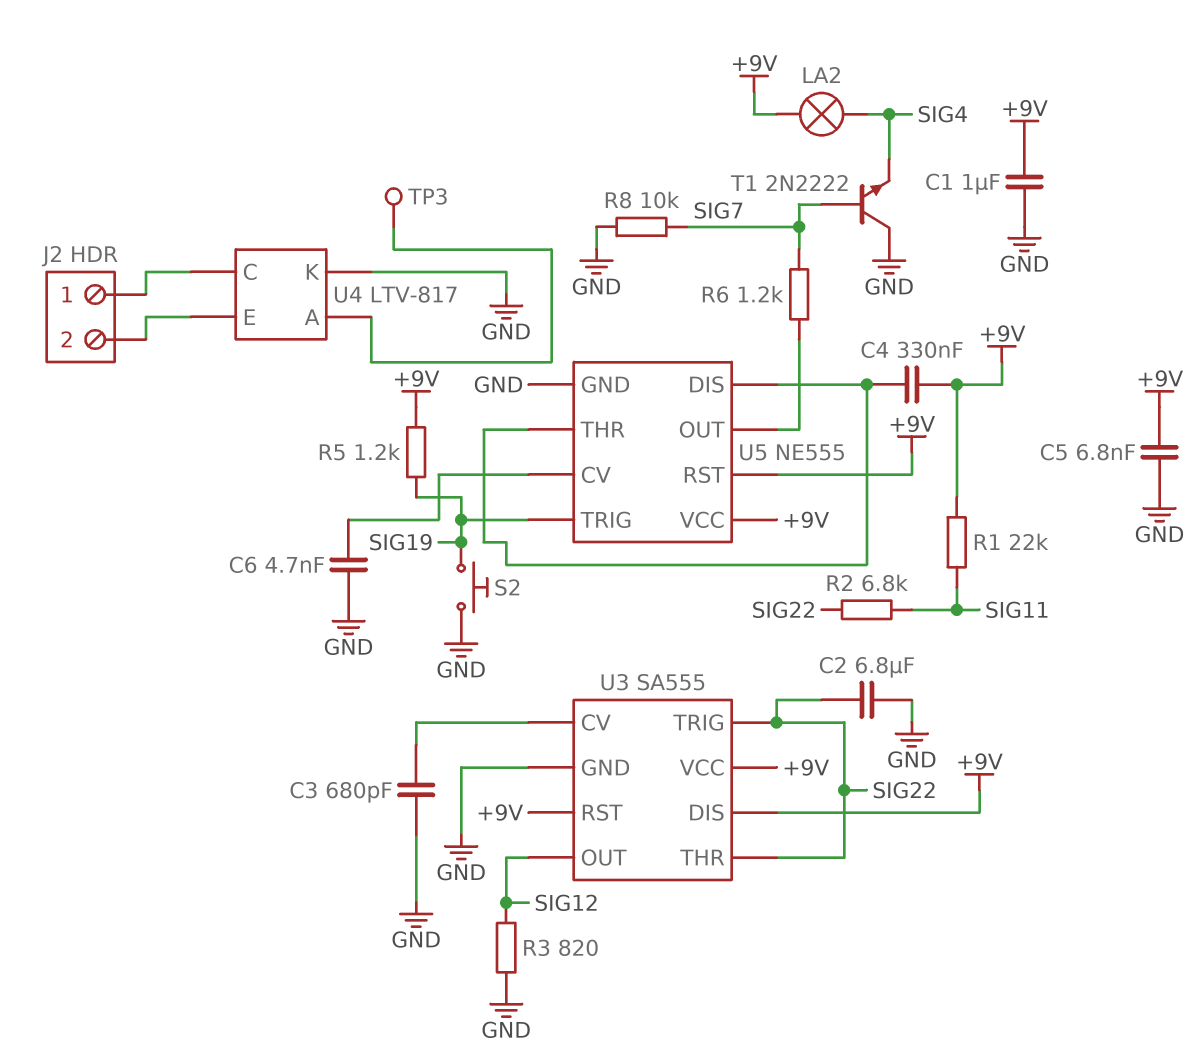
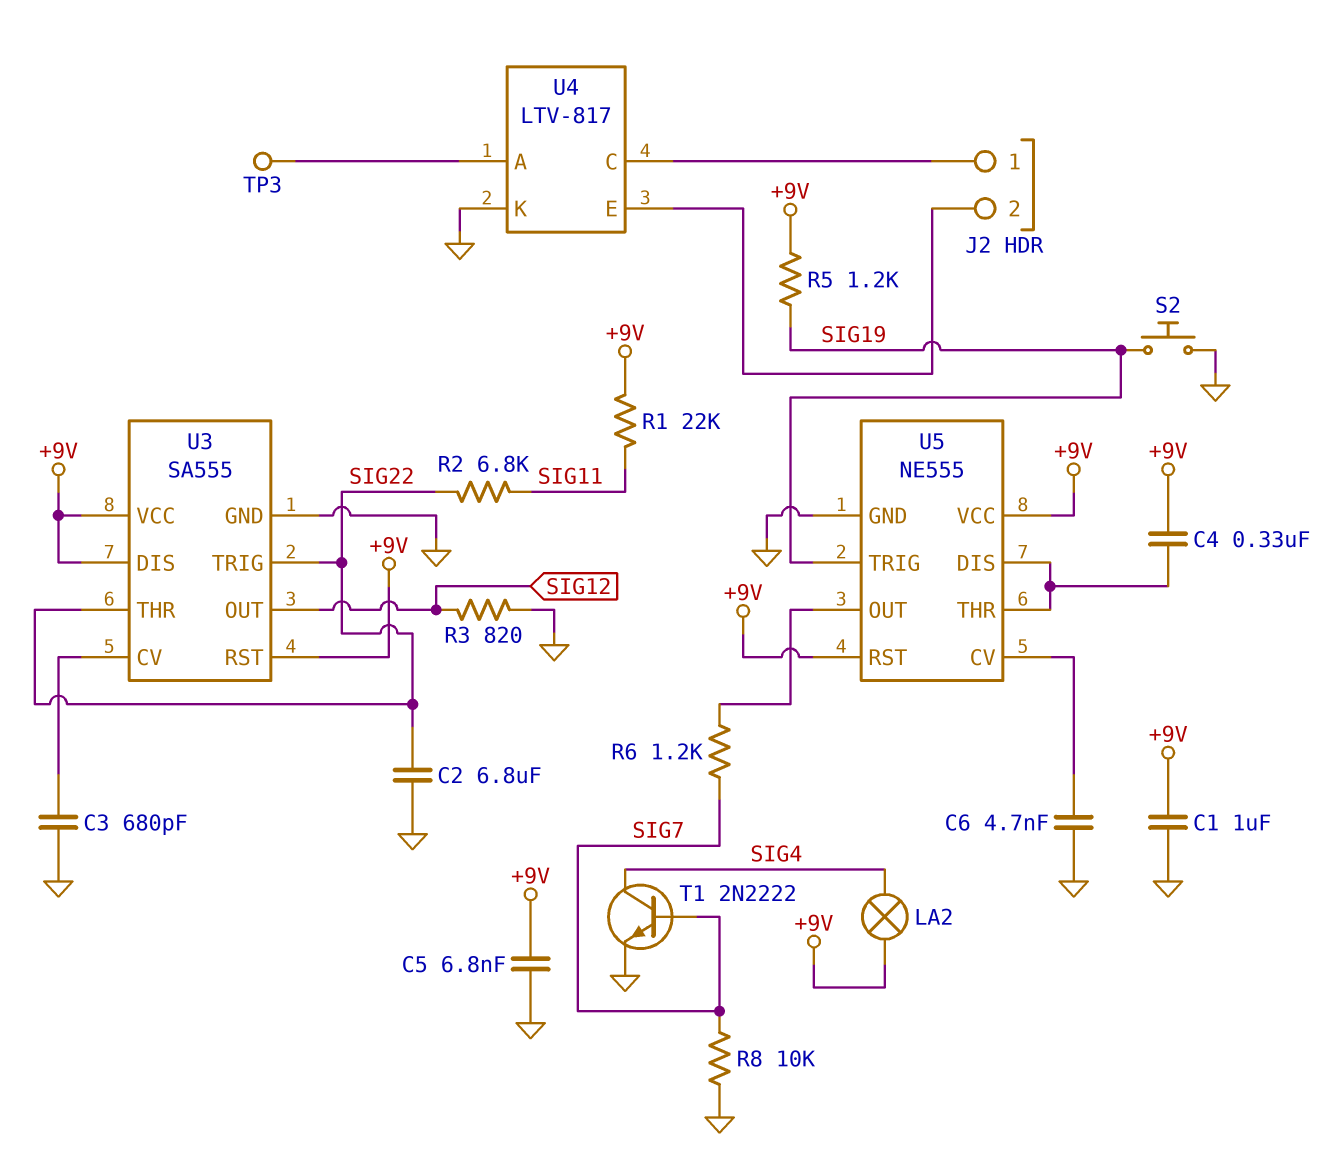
T1: NPN 2N2222 (B SIG7, C GND, E SIG4) -> NPN 2N2222 (B SIG7, C SIG4, E GND)

